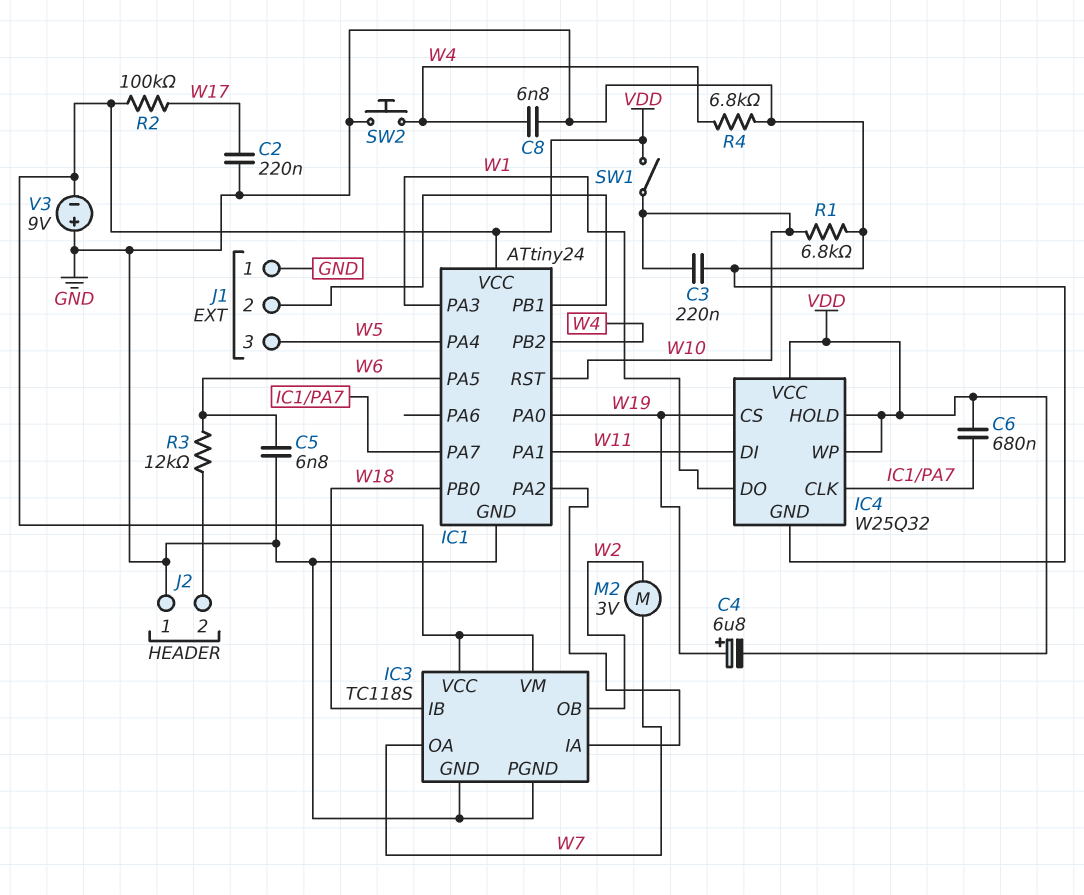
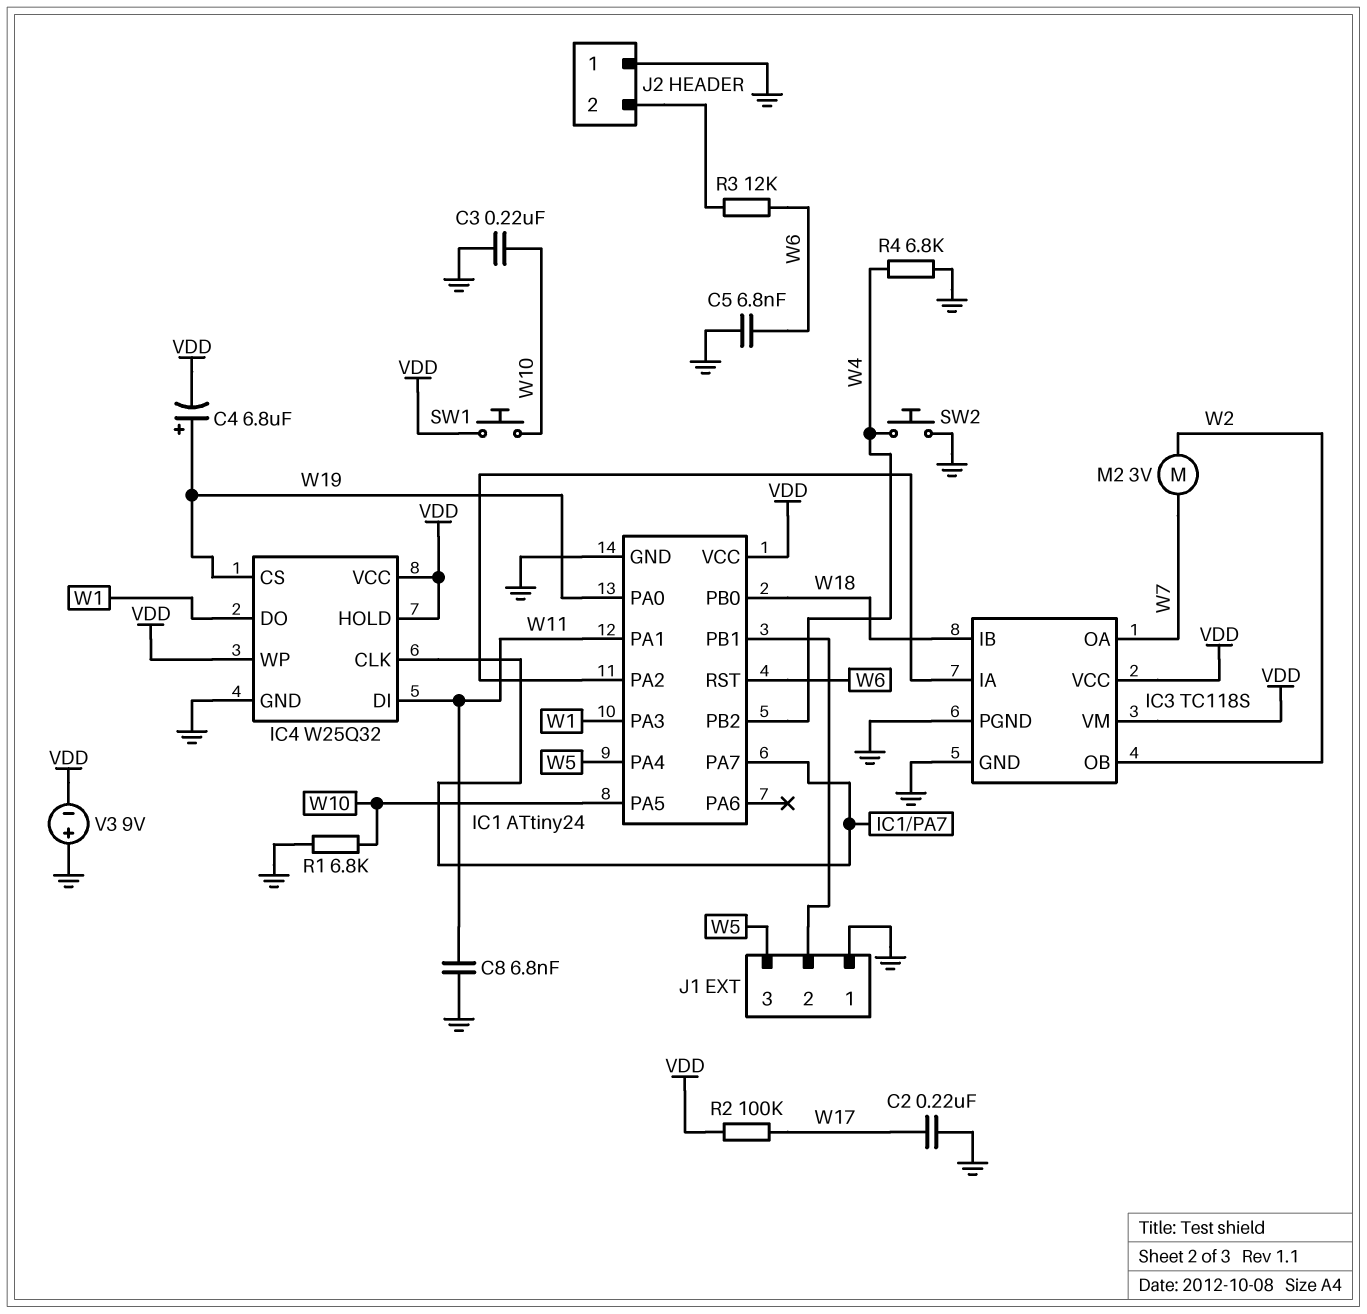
C6: 680nF (IC1/PA7, VDD) -> none
C8: 6.8nF (GND, W4) -> 6.8nF (GND, W11)
IC1 pin PA5: W6 -> W10
IC1 pin RST: W10 -> W6
SW1: switch (VDD, W10) -> button (VDD, W10)

